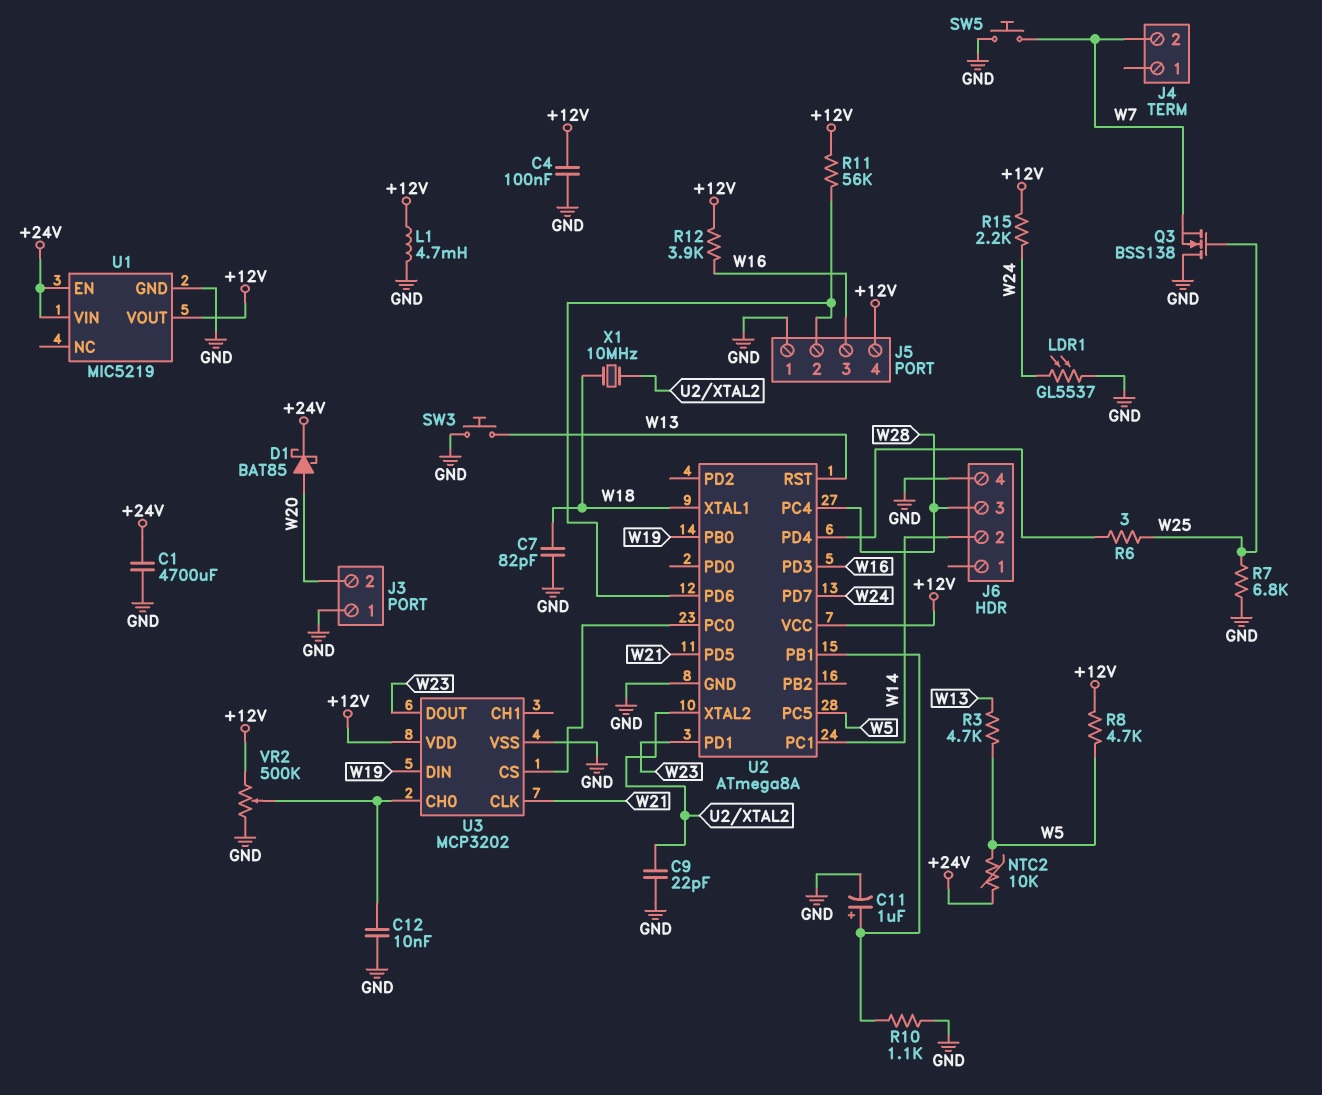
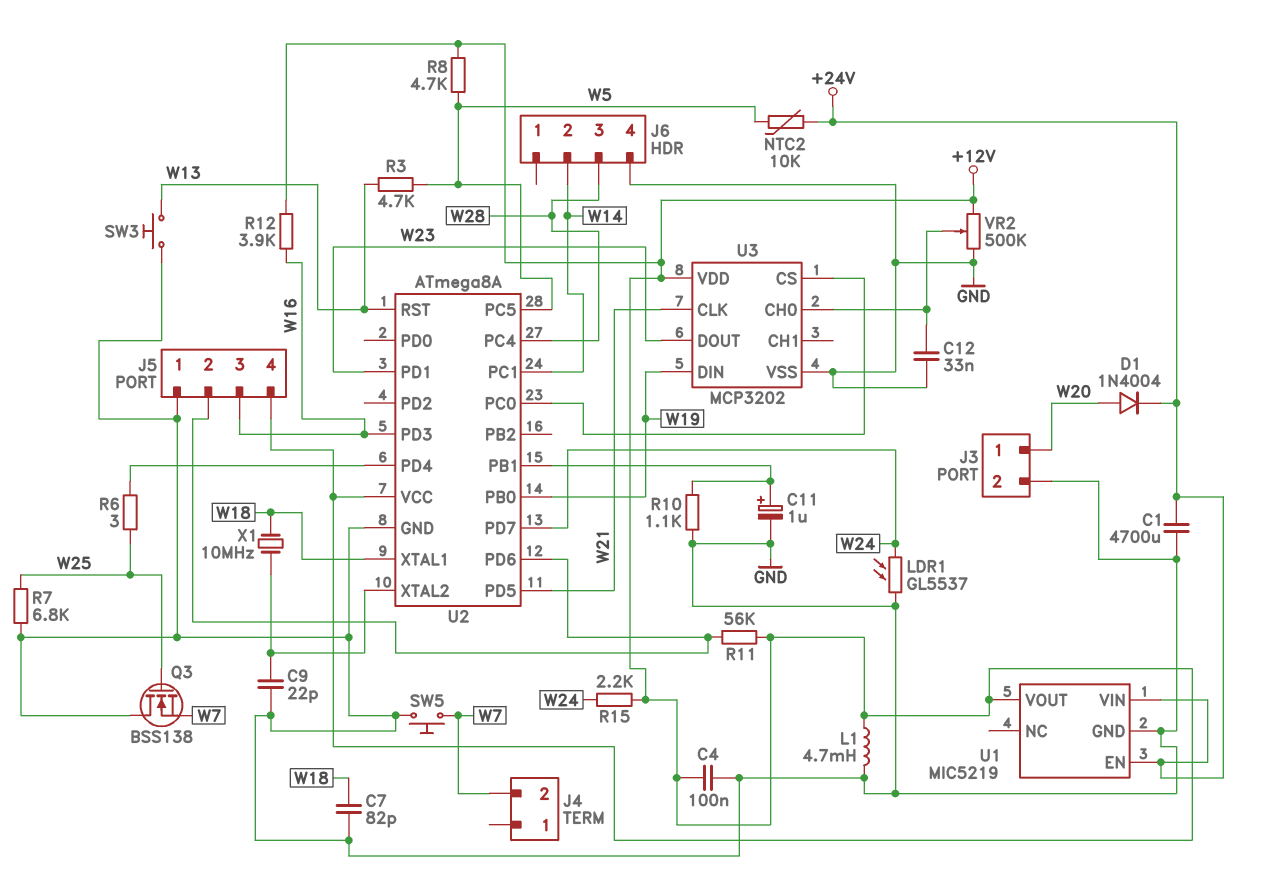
C12: 10nF (GND, U3/CH0) -> 33nF (GND, U3/CH0)
D1: schottky BAT85 (A W20, K +24V) -> diode 1N4004 (A W20, K +24V)
J3 pin 1: GND -> W20
J3 pin 2: W20 -> GND

